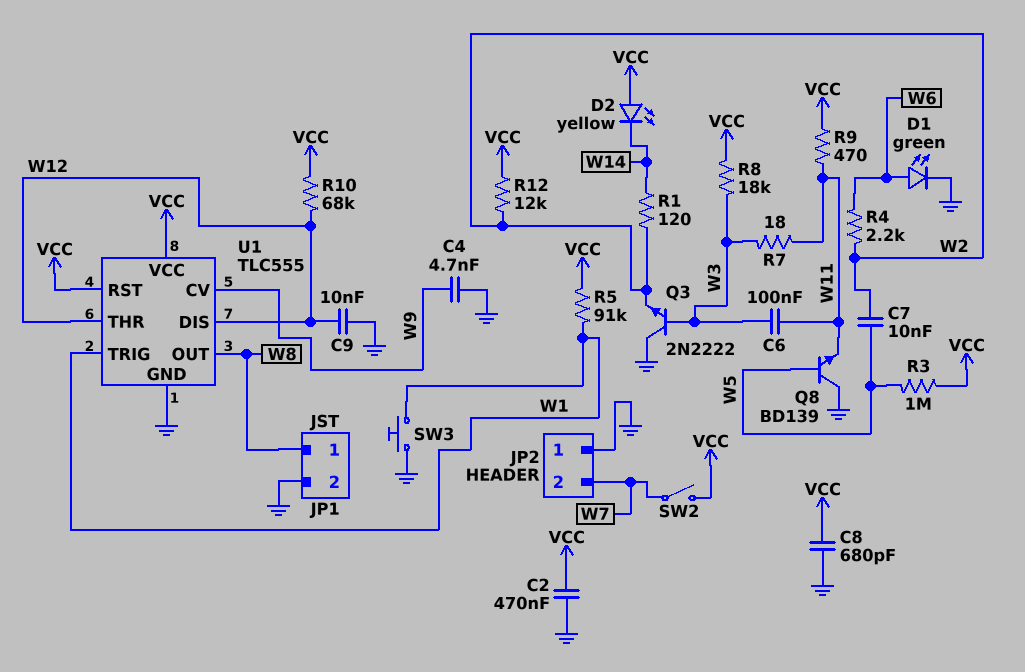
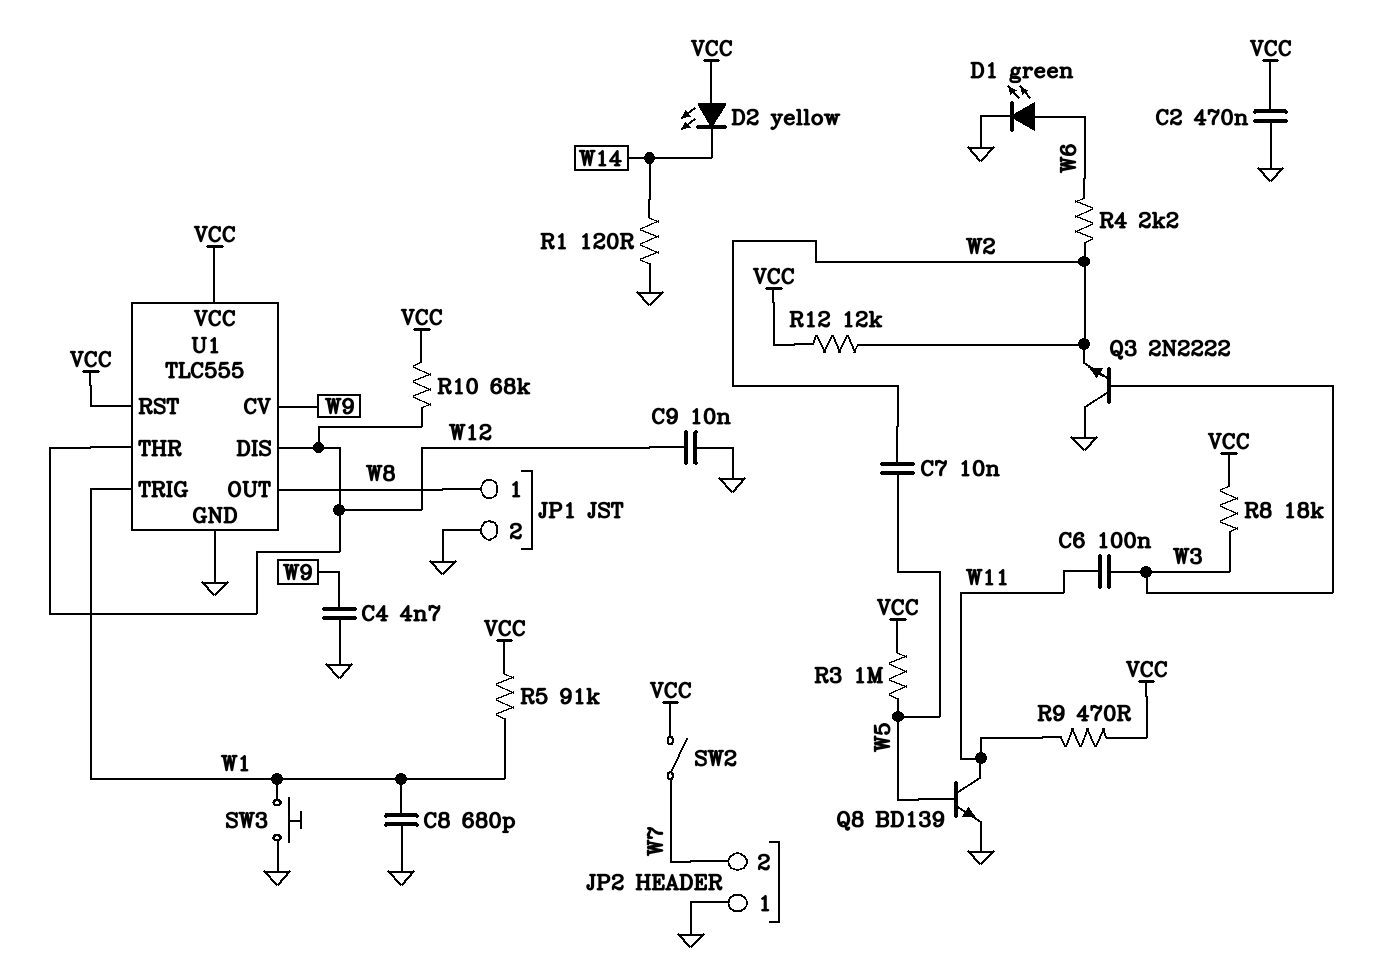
C8: 680pF (GND, VCC) -> 680pF (GND, W1)
Q8: NPN BD139 (B W5, C GND, E W11) -> NPN BD139 (B W5, C W11, E GND)
R1: 120 (W2, W14) -> 120 (GND, W14)
R7: 18 (W3, W11) -> none

